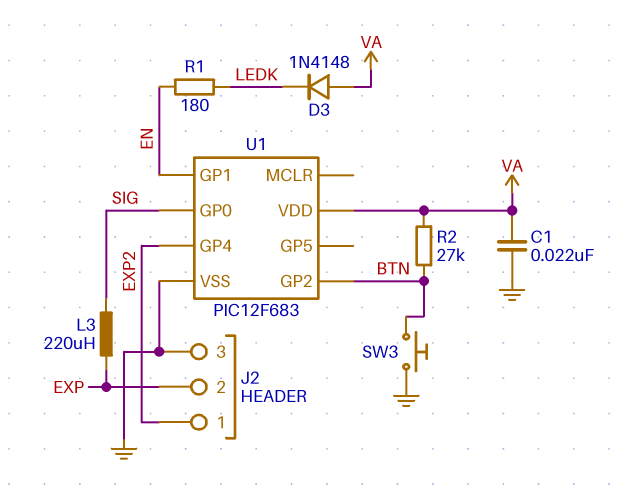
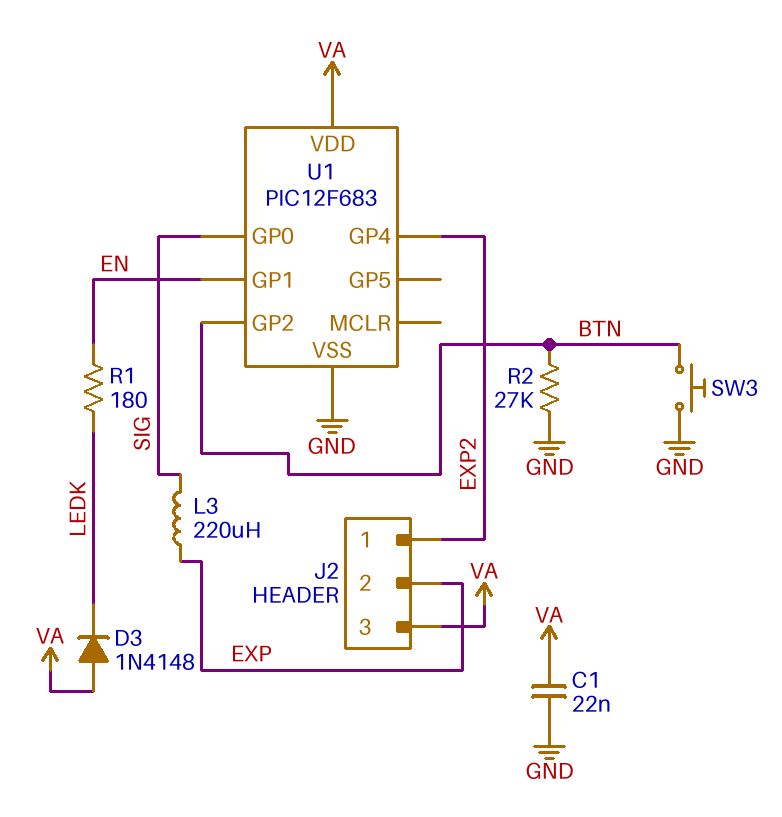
J2 pin 3: GND -> VA
R2: 27k (BTN, VA) -> 27k (BTN, GND)

